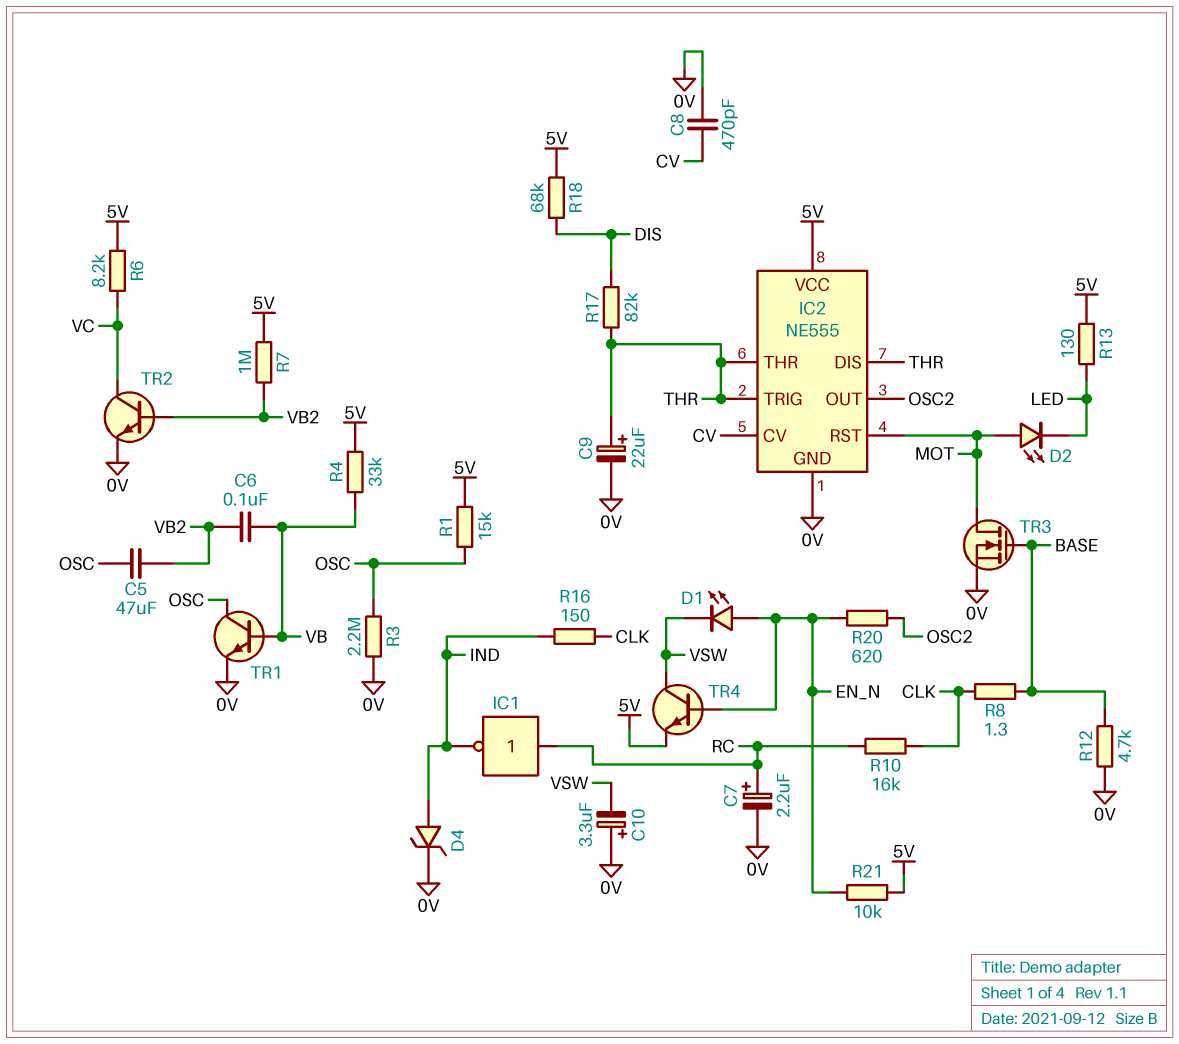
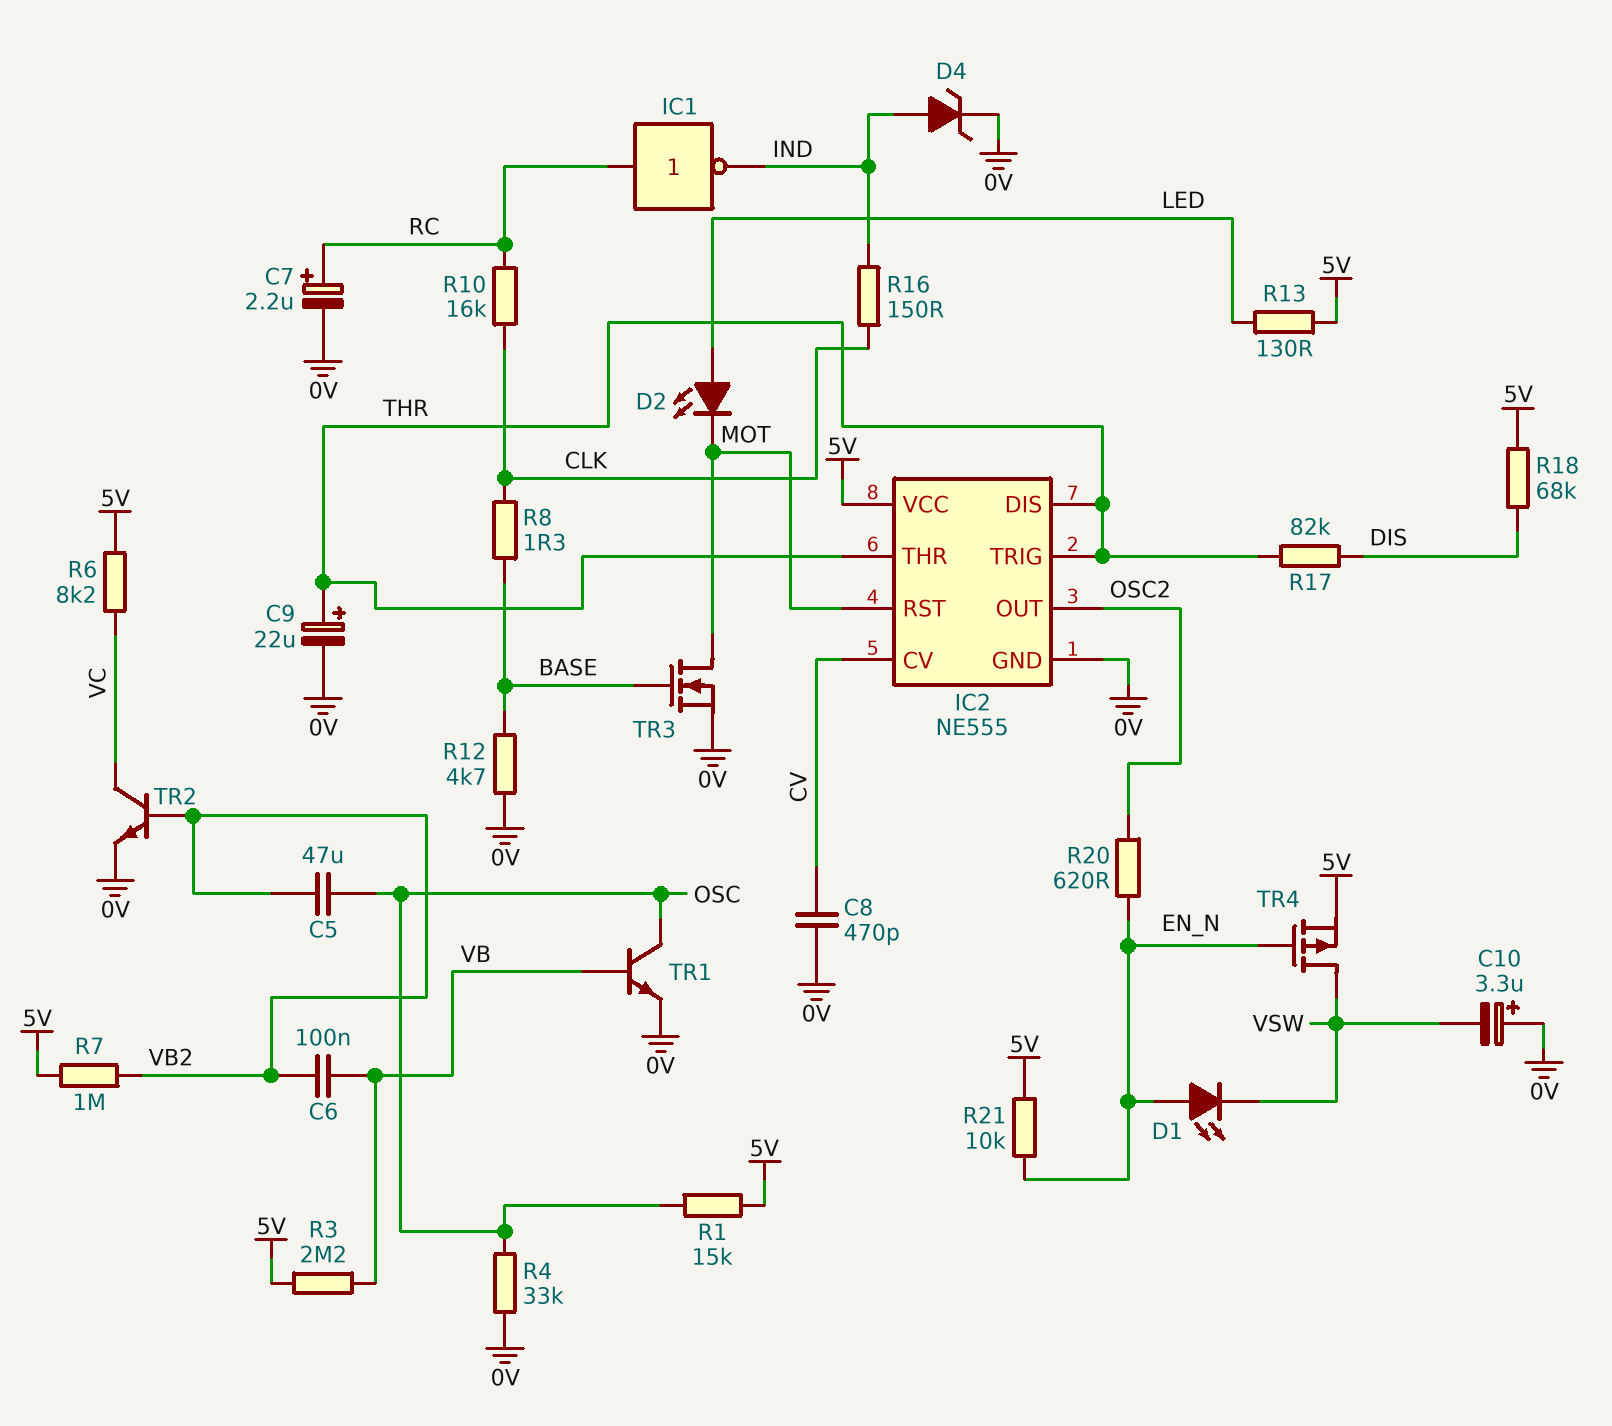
D2: LED (A MOT, K LED) -> LED (A LED, K MOT)
R3: 2.2M (0V, OSC) -> 2.2M (5V, VB)
R4: 33k (5V, VB) -> 33k (0V, OSC)
TR4: NPN (B EN_N, C VSW, E 5V) -> PMOS (G EN_N, D VSW, S 5V)

